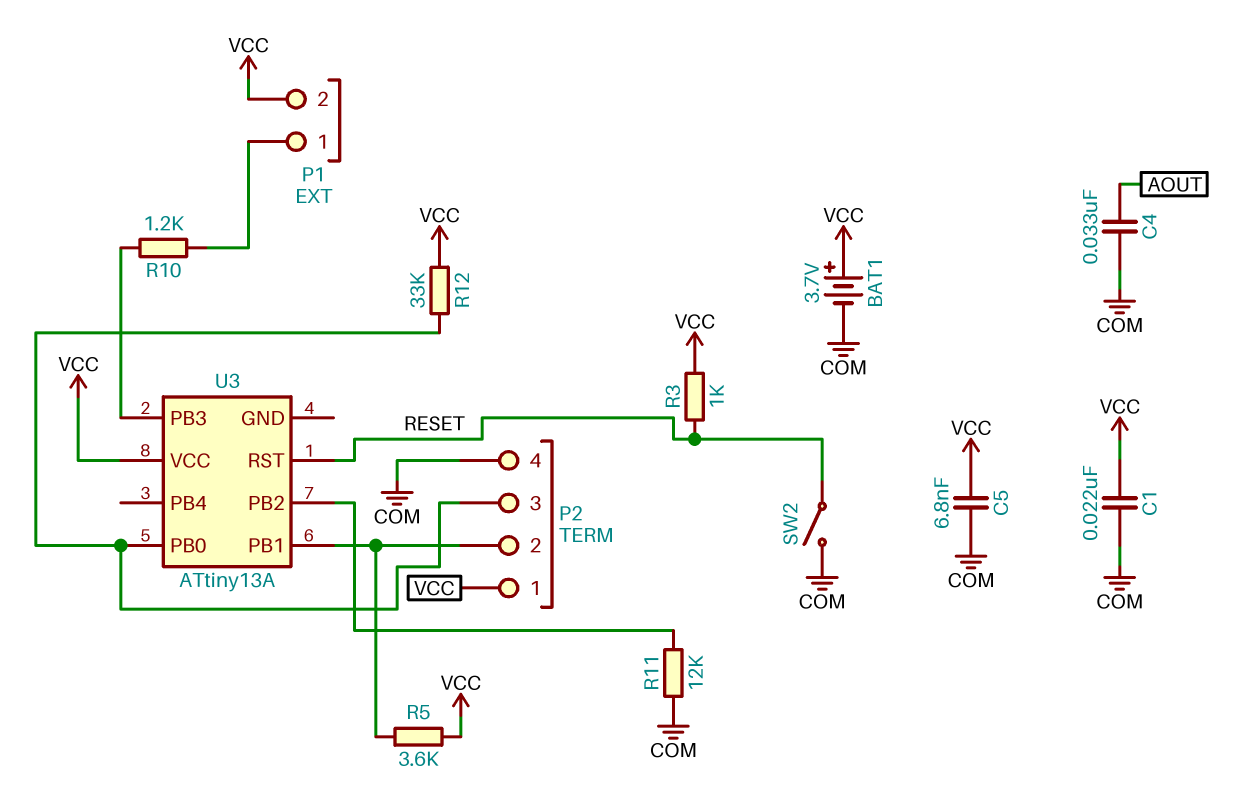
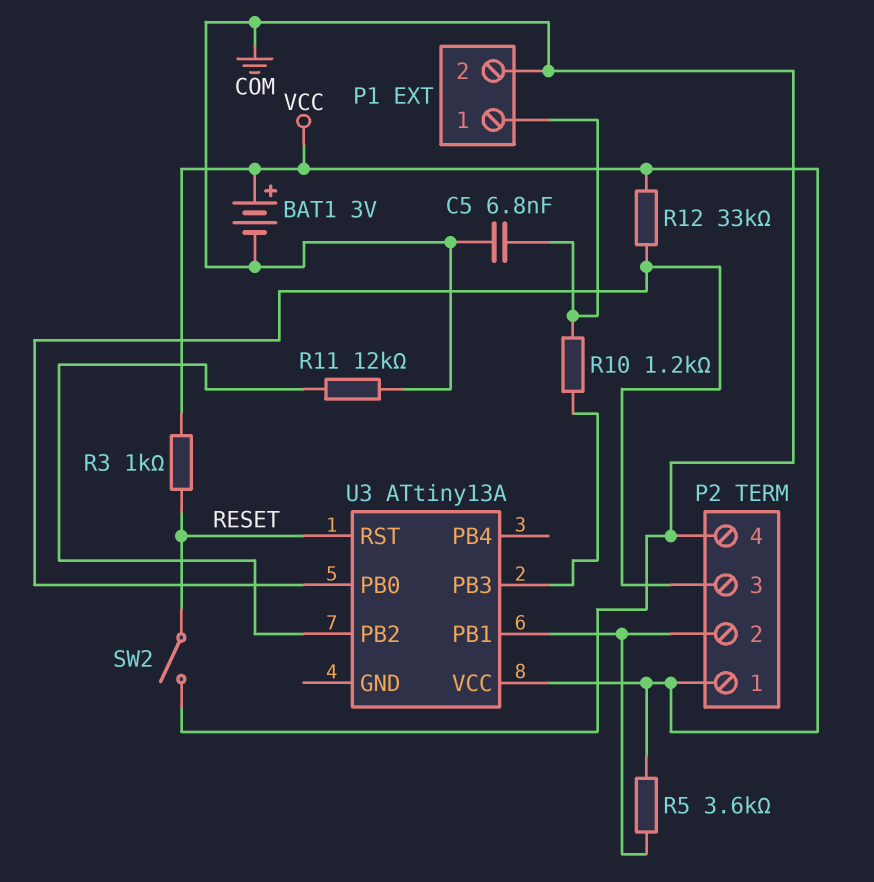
BAT1: 3.7V (plus VCC, minus COM) -> 3V (plus VCC, minus COM)
C1: 22nF (COM, VCC) -> none
C4: 33nF (AOUT, COM) -> none
C5: 6.8nF (COM, VCC) -> 6.8nF (COM, P1/1)
P1 pin 2: VCC -> COM

